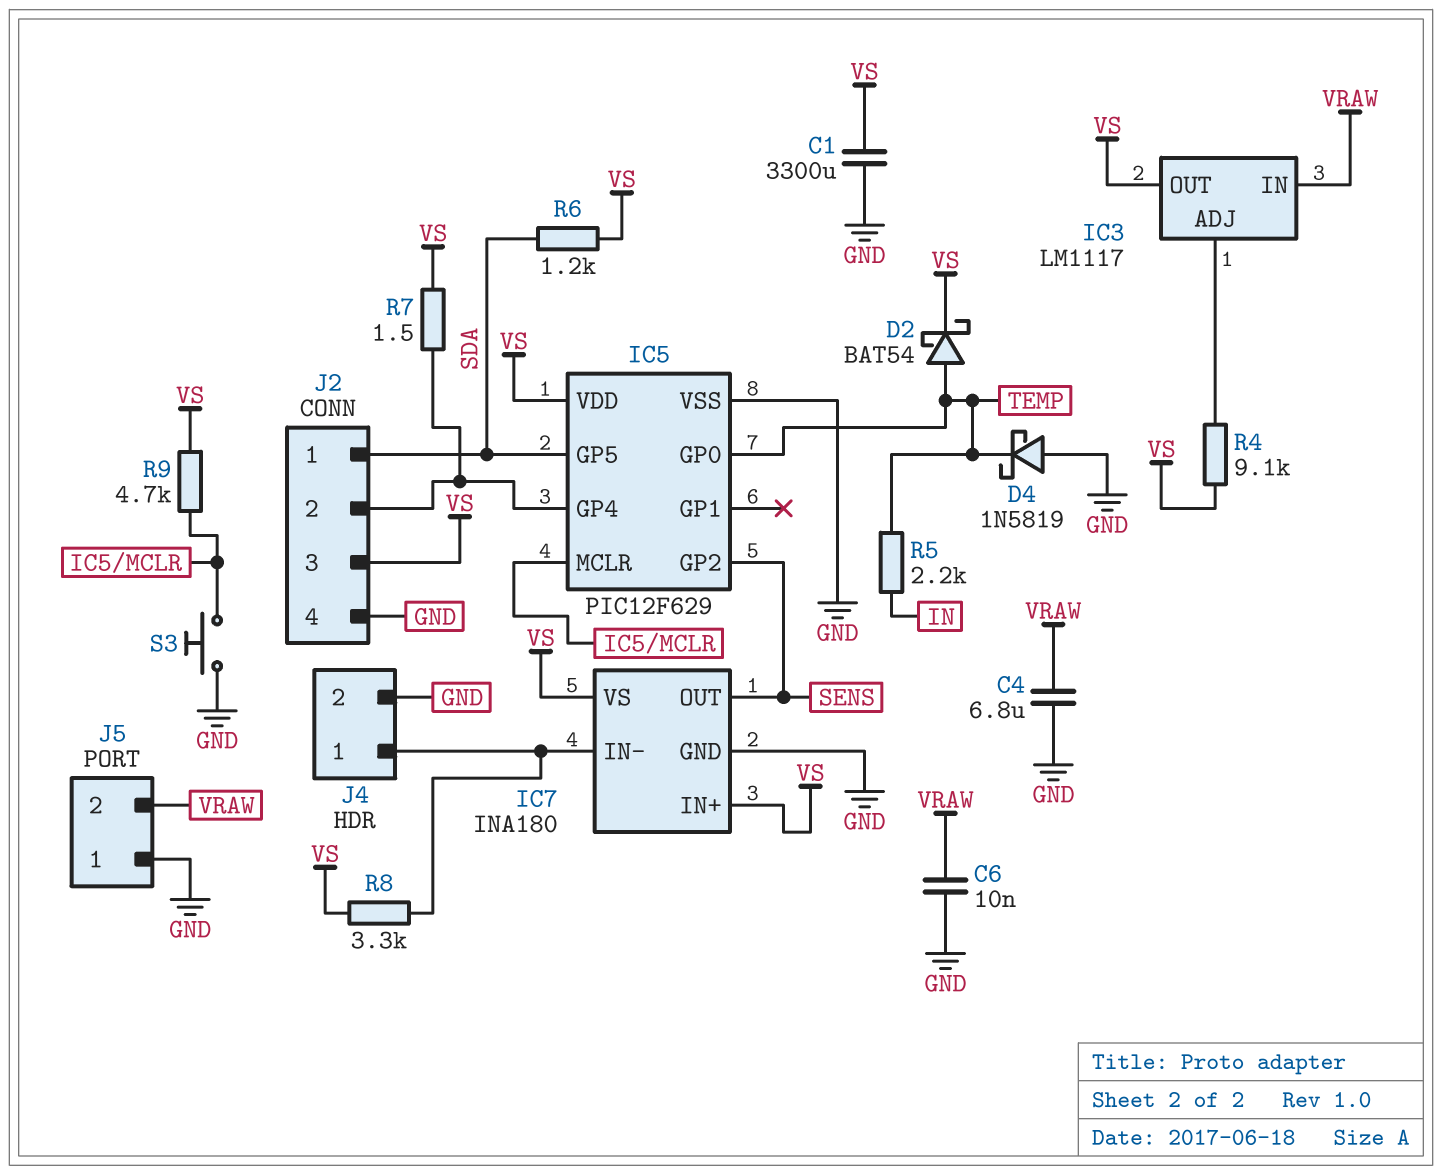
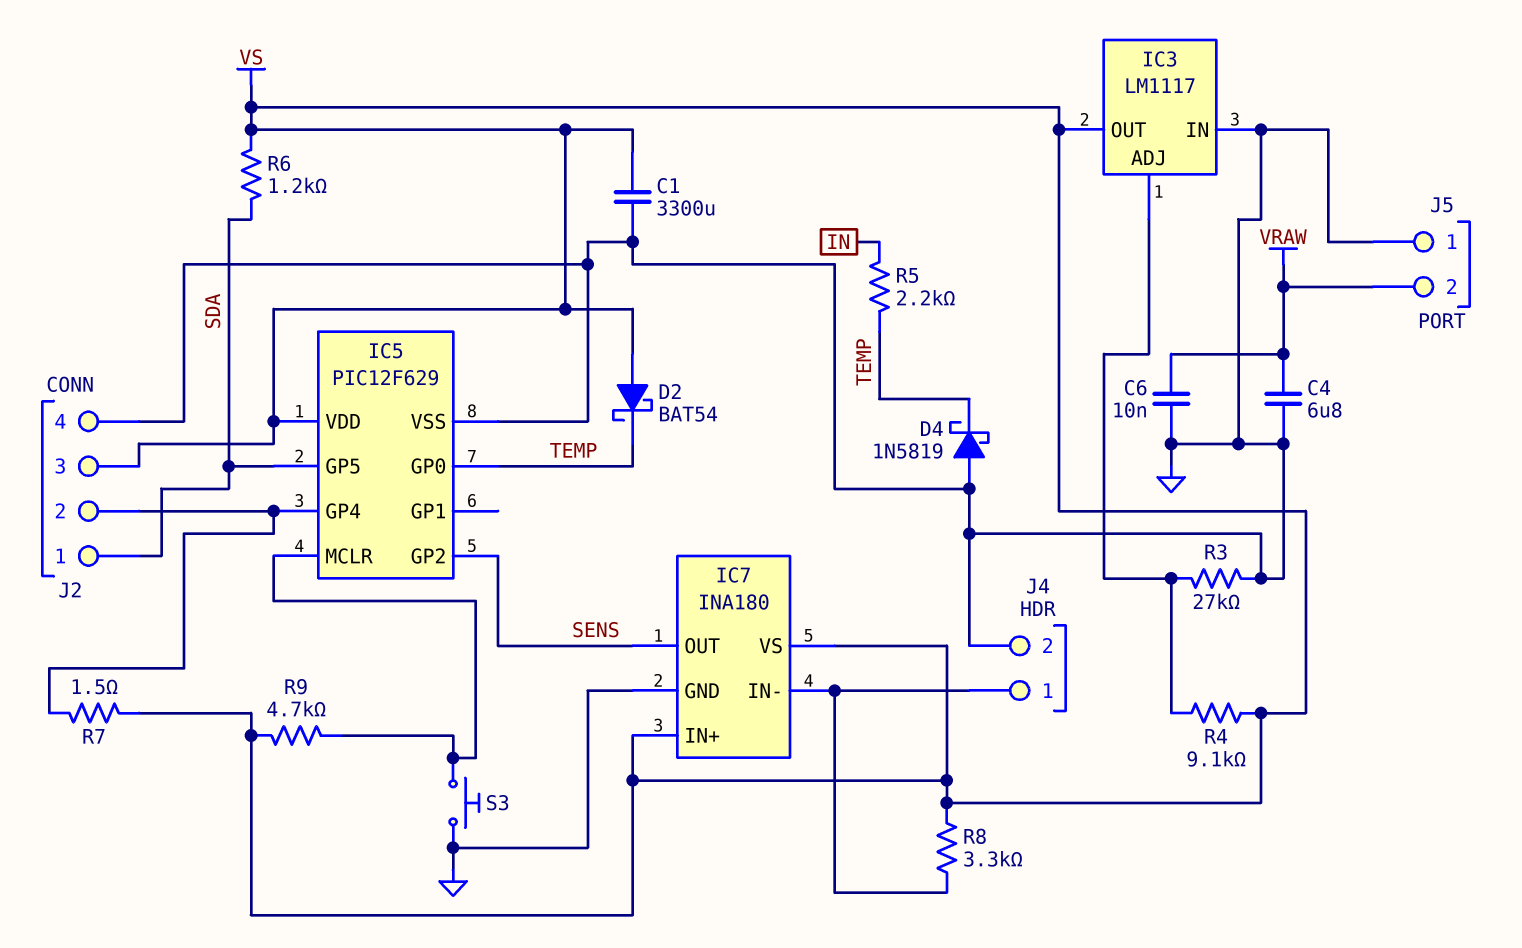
D2: schottky BAT54 (A TEMP, K VS) -> schottky BAT54 (A VS, K TEMP)
IC3 pin IN: VRAW -> GND
R3: none -> 27k (GND, IC3/ADJ)

